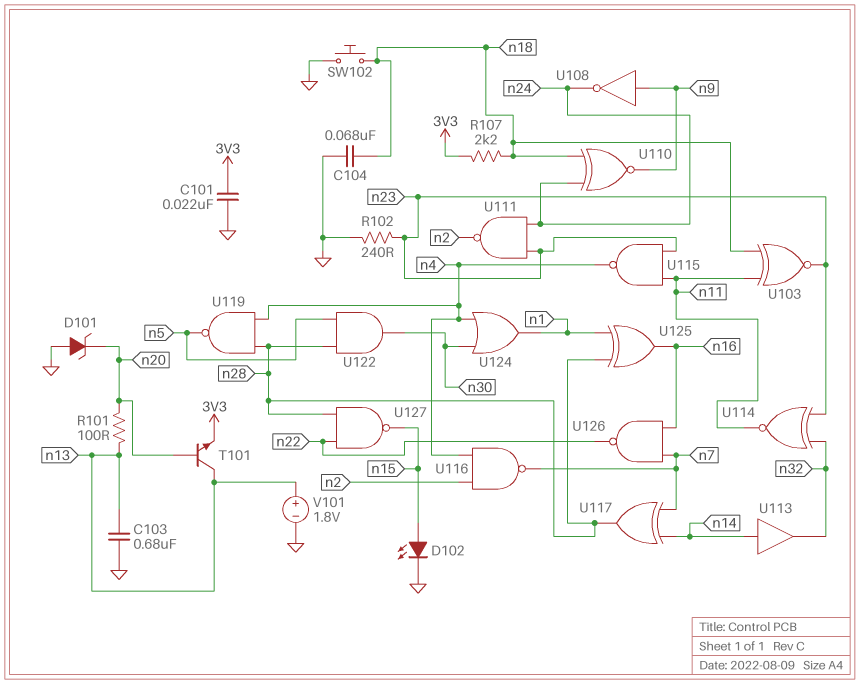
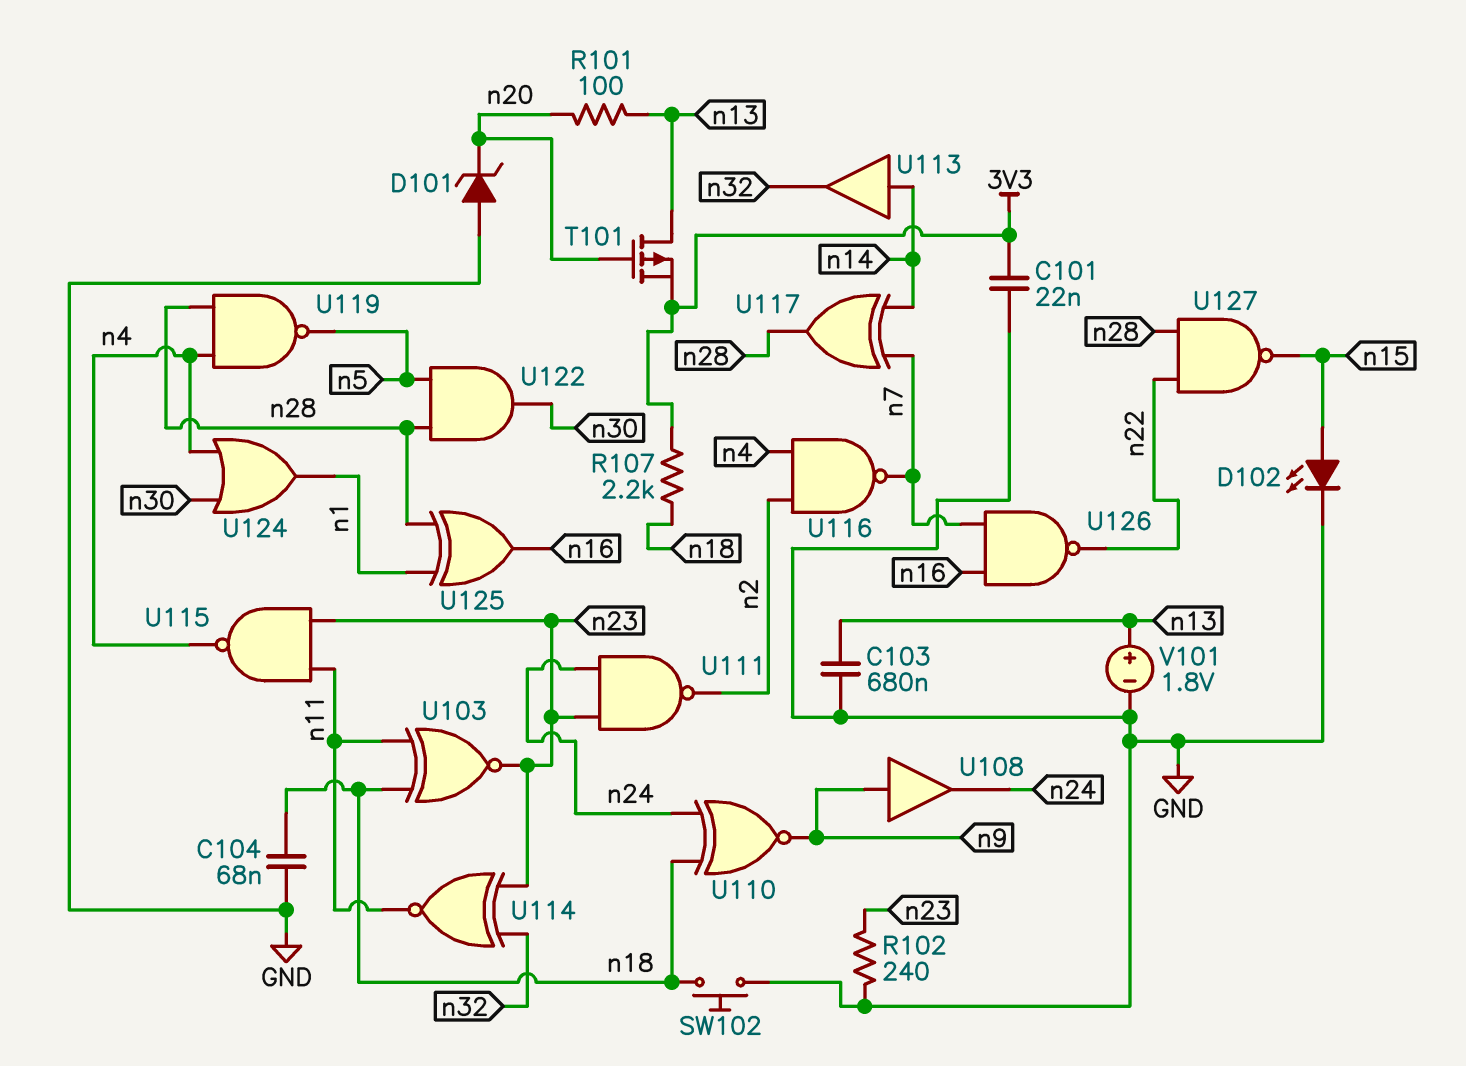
T101: NPN (B n20, C n13, E 3V3) -> PMOS (G n20, D n13, S 3V3)
U108: NOT (in n9, out n24) -> buffer (in n9, out n24)

